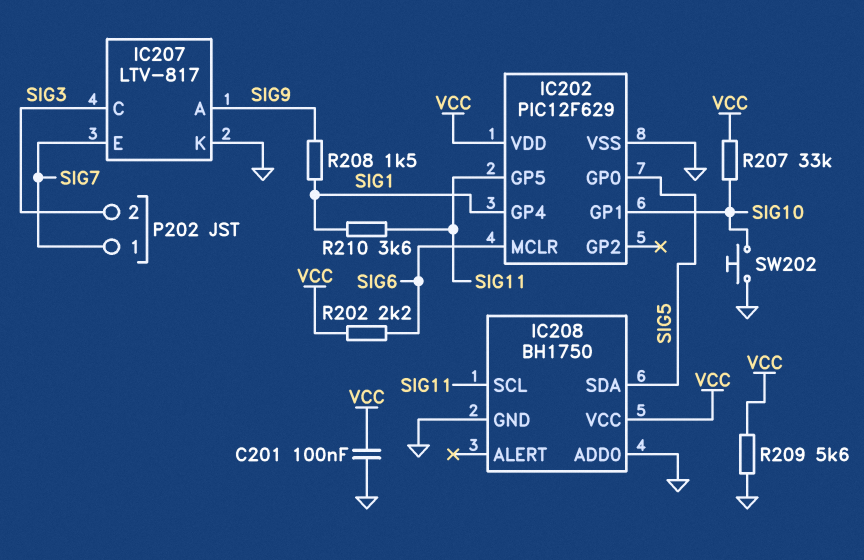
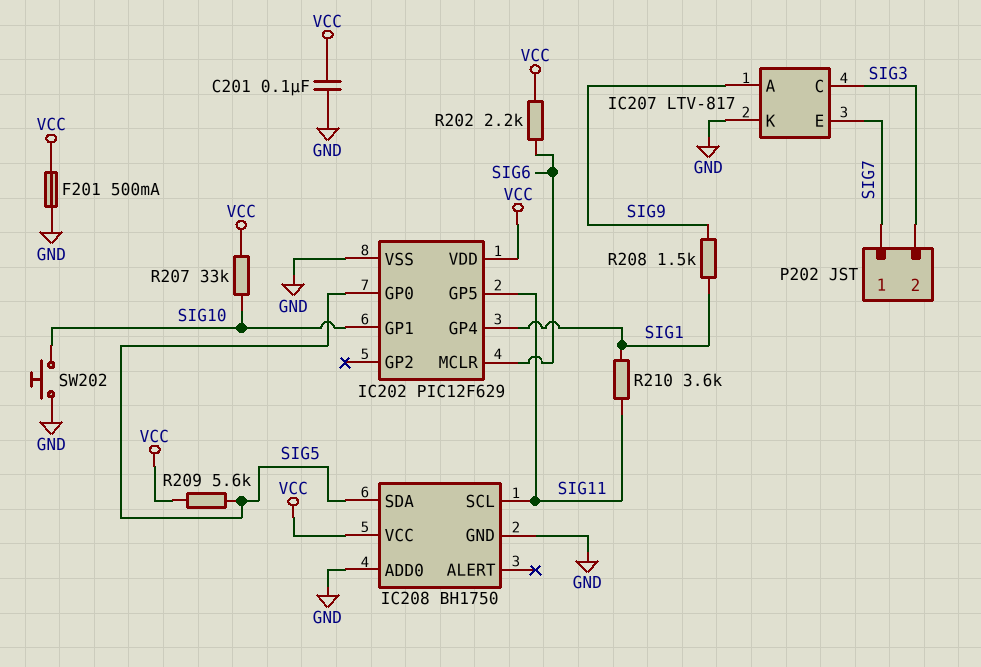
F201: none -> 500mA (GND, VCC)
R209: 5.6k (GND, VCC) -> 5.6k (SIG5, VCC)

